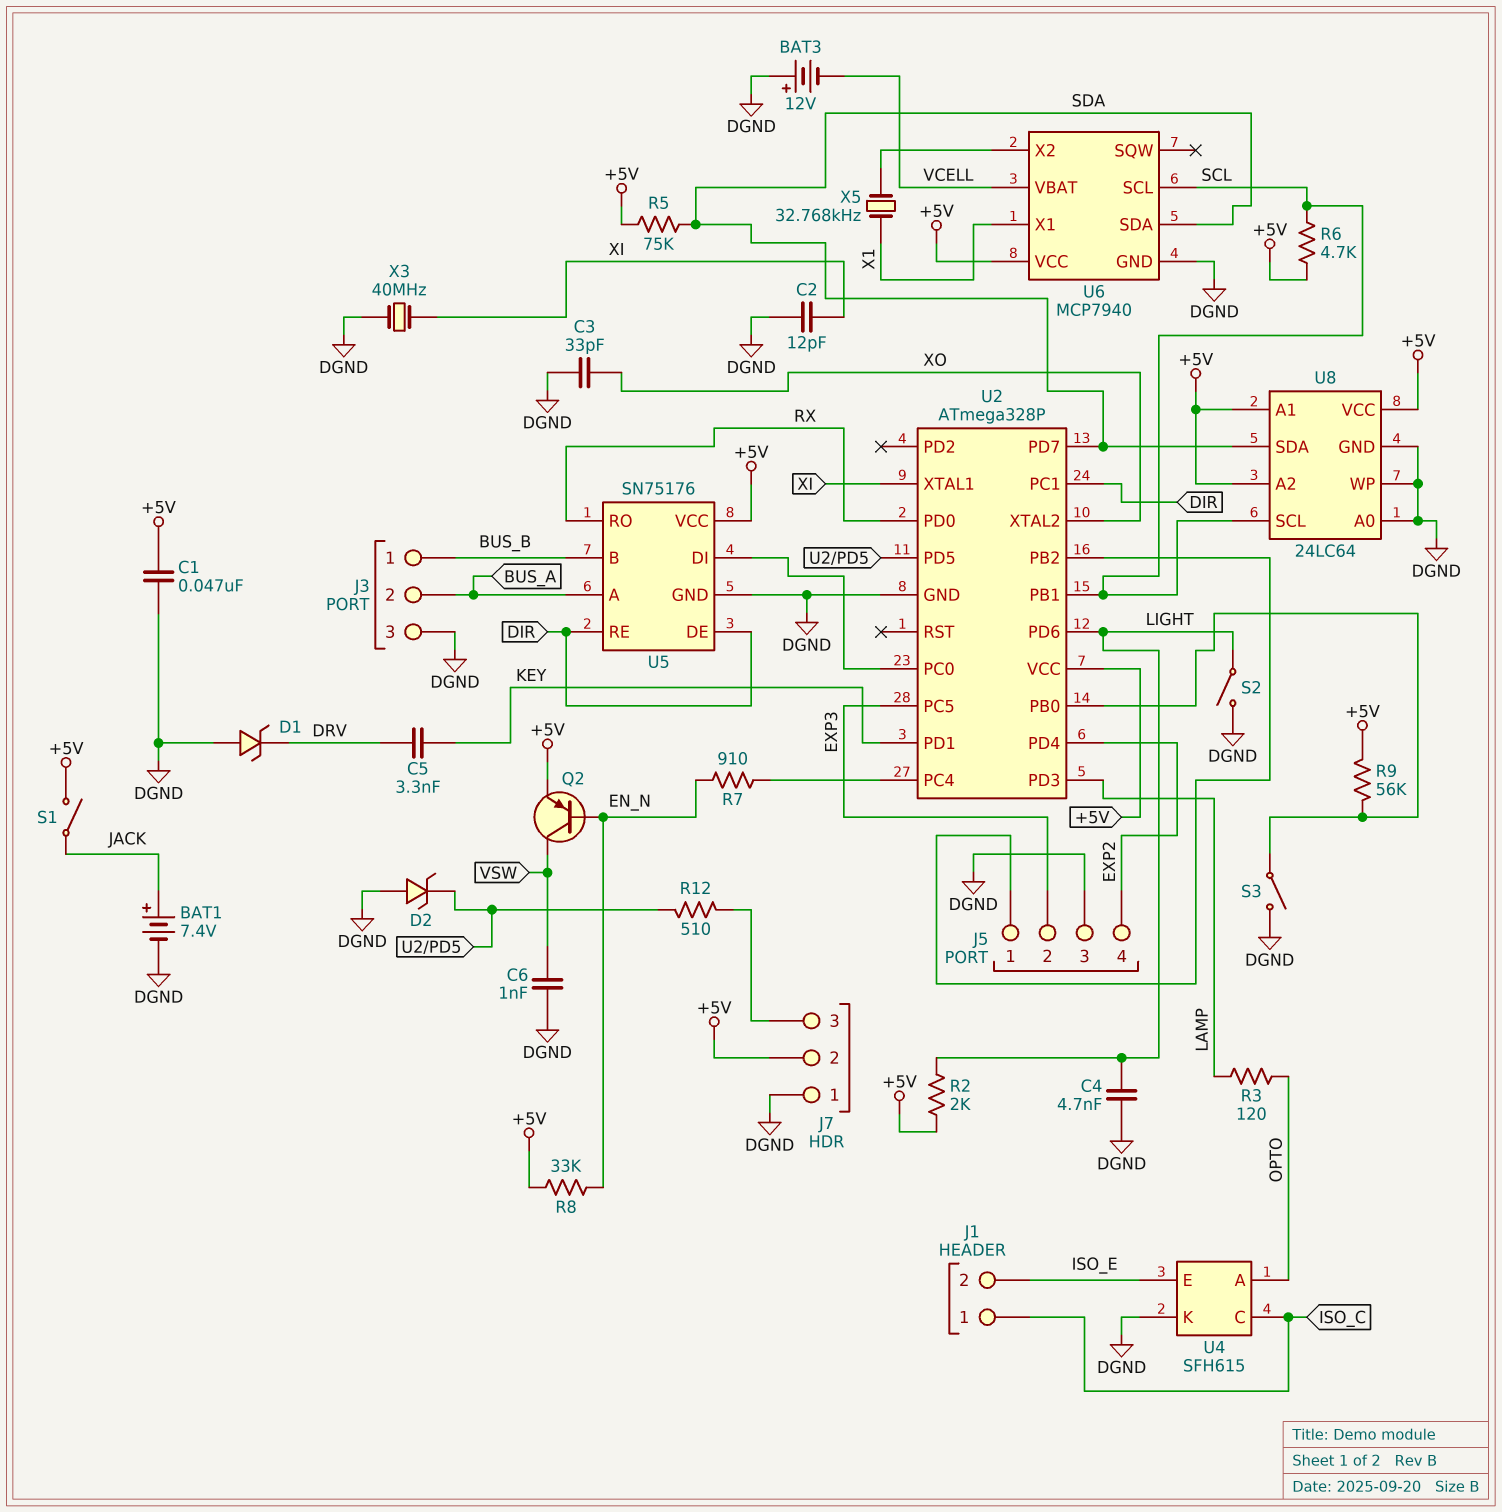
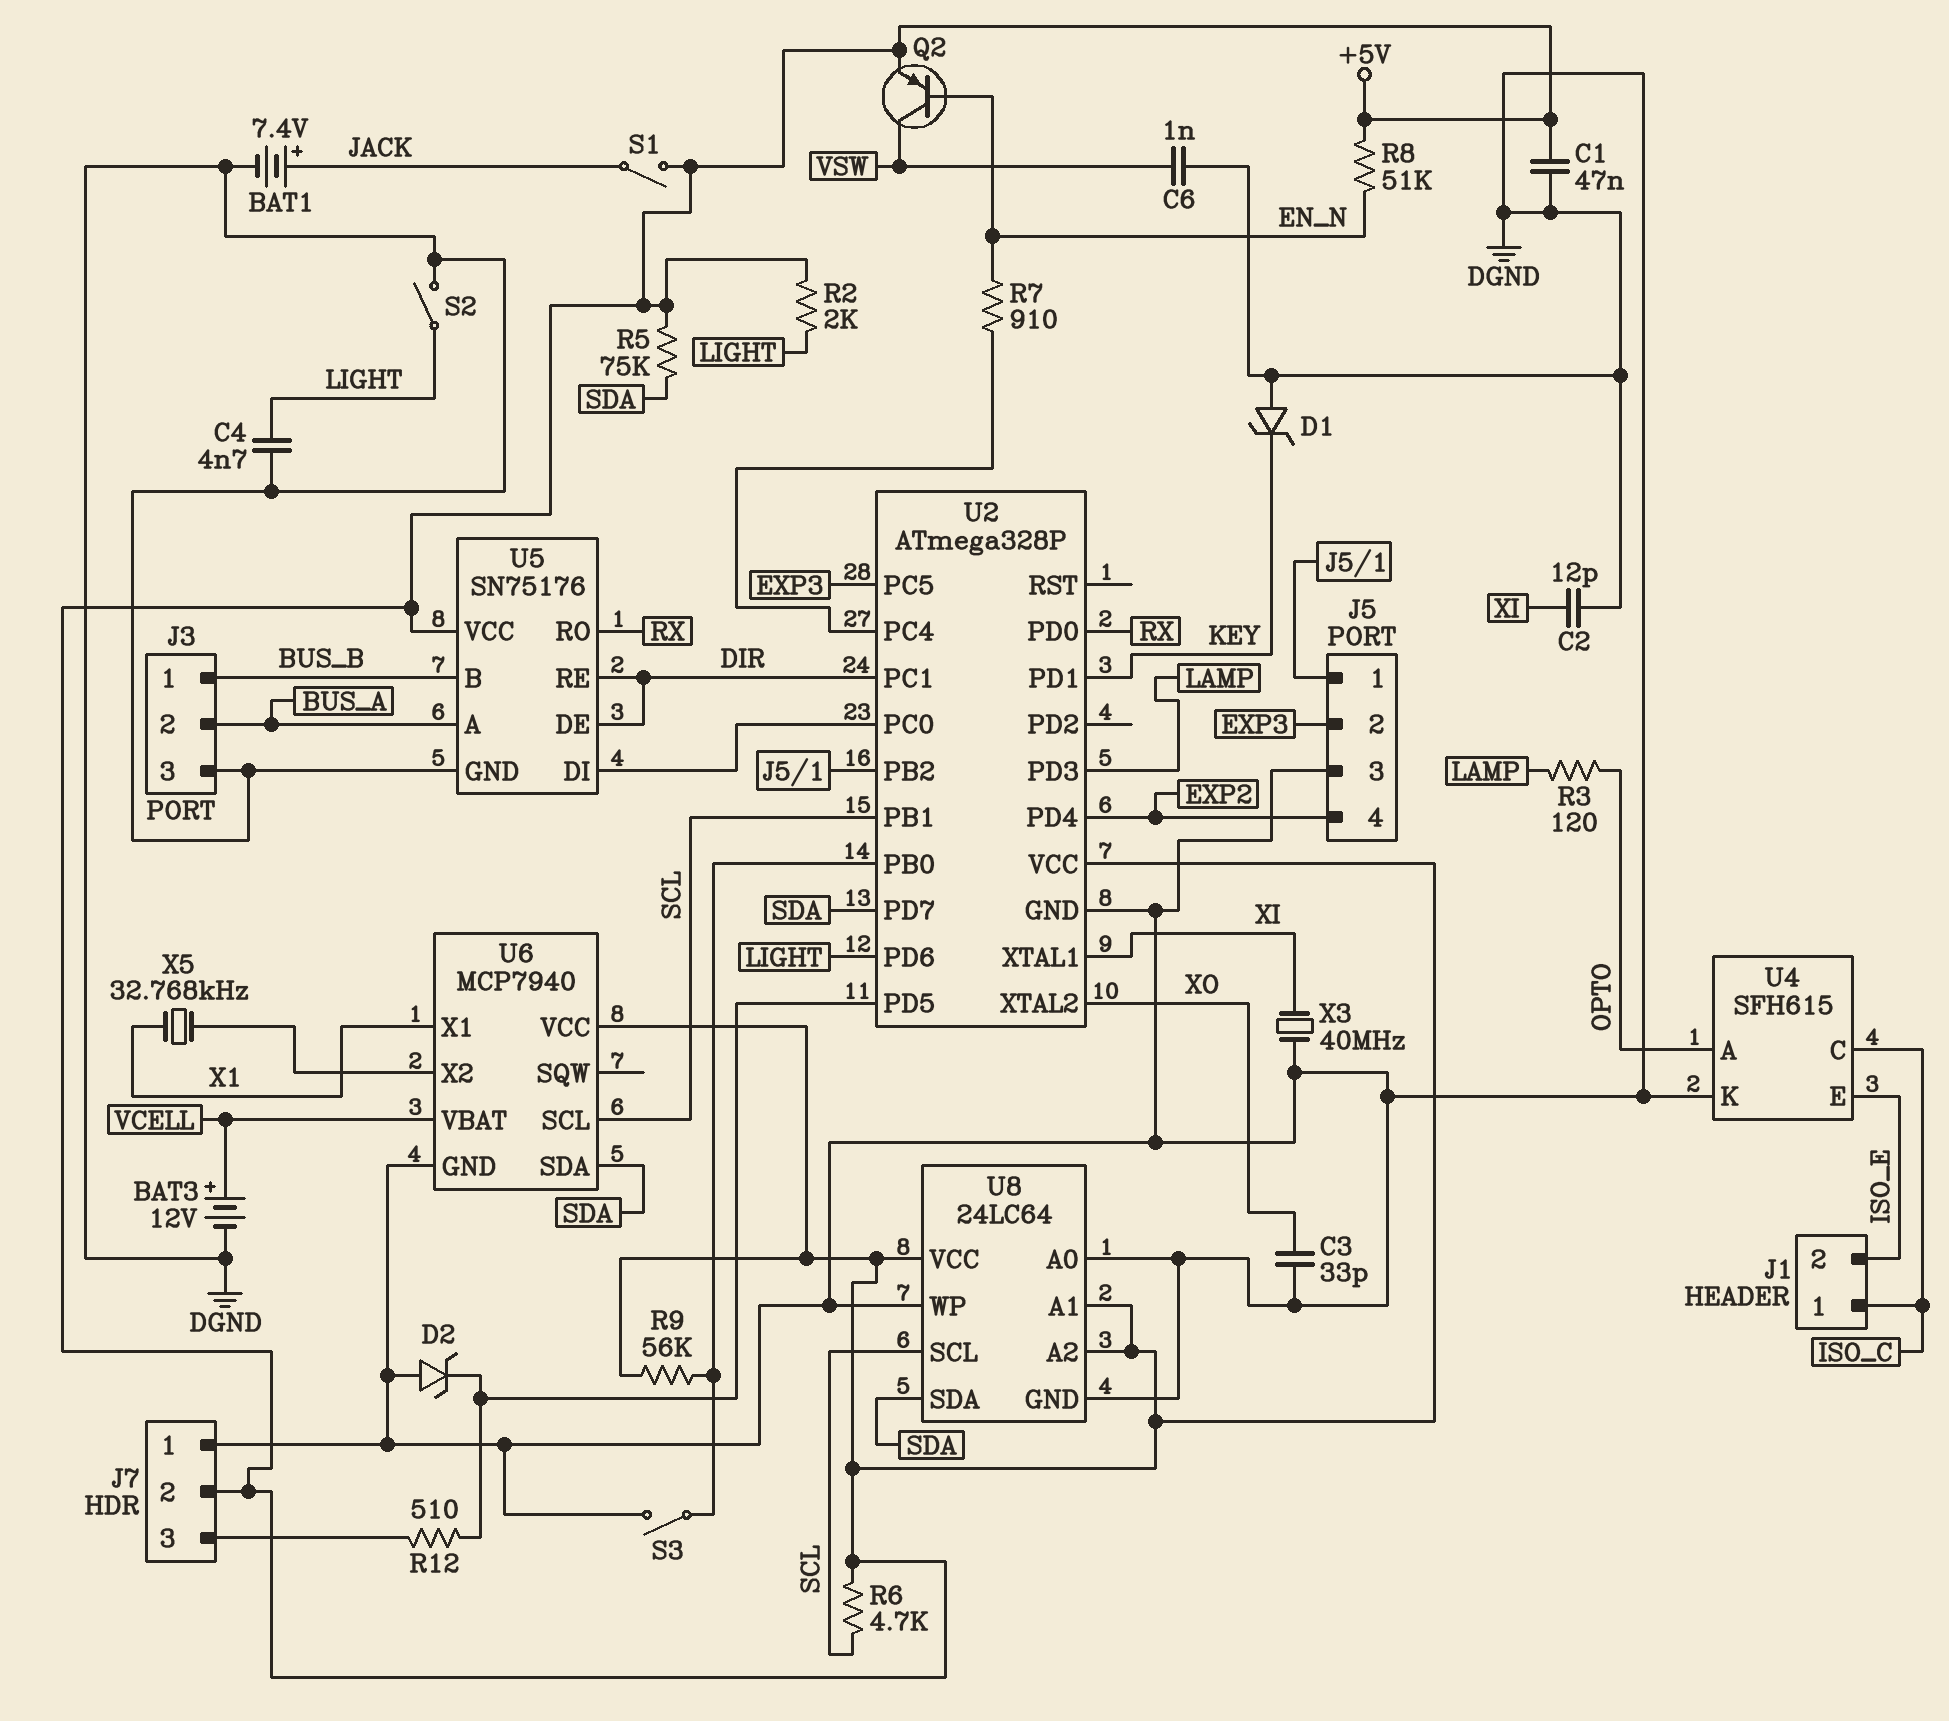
BAT3: 12V (plus DGND, minus VCELL) -> 12V (plus VCELL, minus DGND)
C5: 3.3nF (DRV, KEY) -> none
D1: zener (A DGND, K DRV) -> zener (A DGND, K KEY)
R8: 33k (+5V, EN_N) -> 51k (+5V, EN_N)

